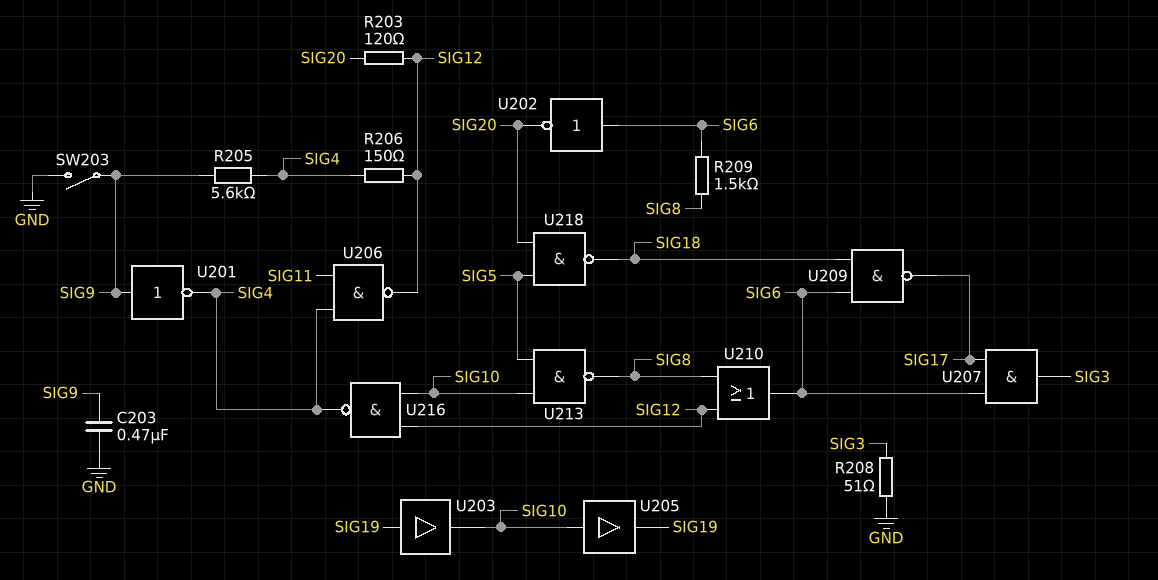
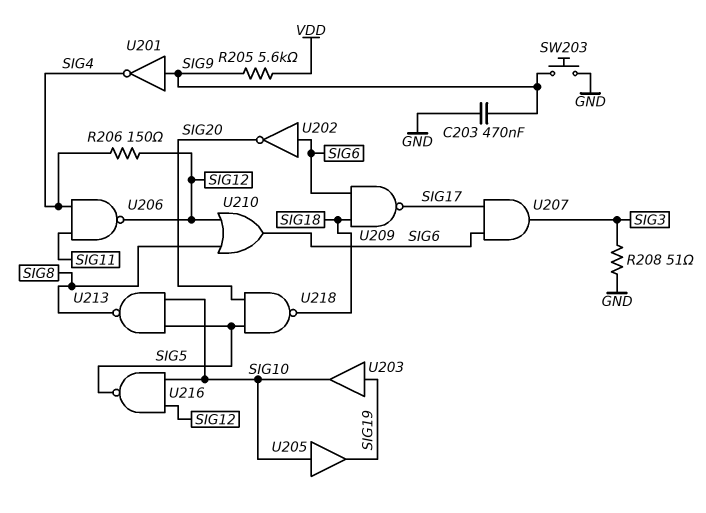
R203: 120 (SIG12, SIG20) -> none
R205: 5.6k (SIG4, SIG9) -> 5.6k (SIG9, VDD)
R209: 1.5k (SIG6, SIG8) -> none
SW203: switch (GND, SIG9) -> button (GND, SIG9)
U216: NAND (in SIG10, in SIG12, out SIG4) -> NAND (in SIG10, in SIG12, out SIG5)

